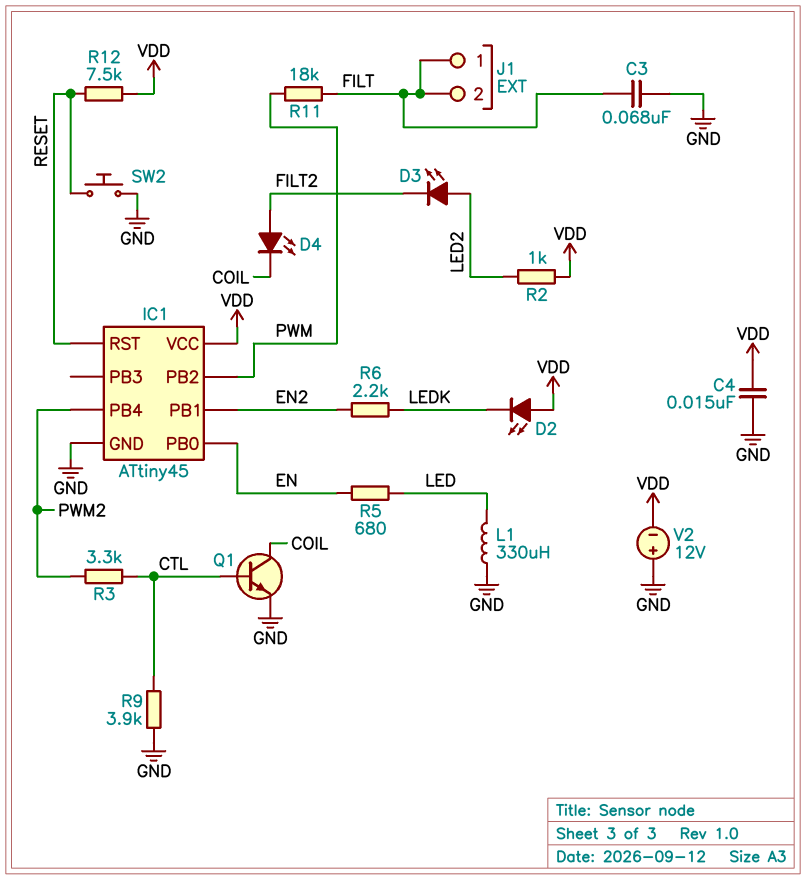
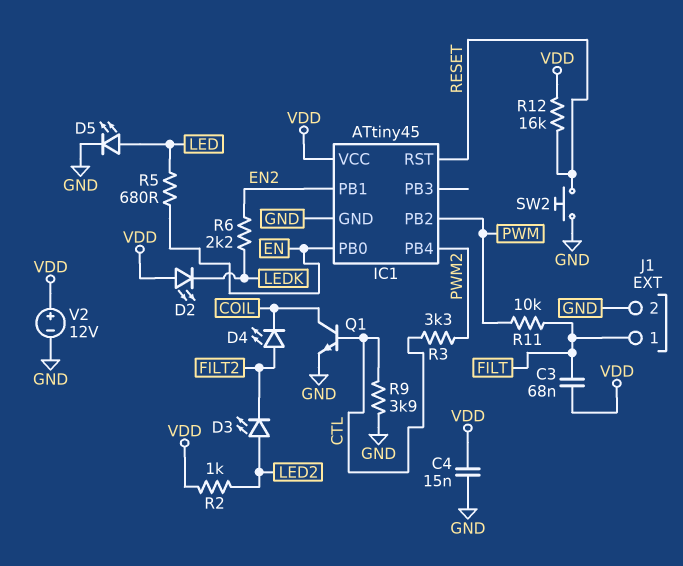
C3: 68nF (FILT, GND) -> 68nF (FILT, VDD)
D5: none -> LED (A LED, K GND)
J1 pin 2: FILT -> GND
L1: 330uH (GND, LED) -> none
R11: 18k (FILT, PWM) -> 10k (FILT, PWM)
R12: 7.5k (RESET, VDD) -> 16k (RESET, VDD)
V2: 12V (plus GND, minus VDD) -> 12V (plus VDD, minus GND)

